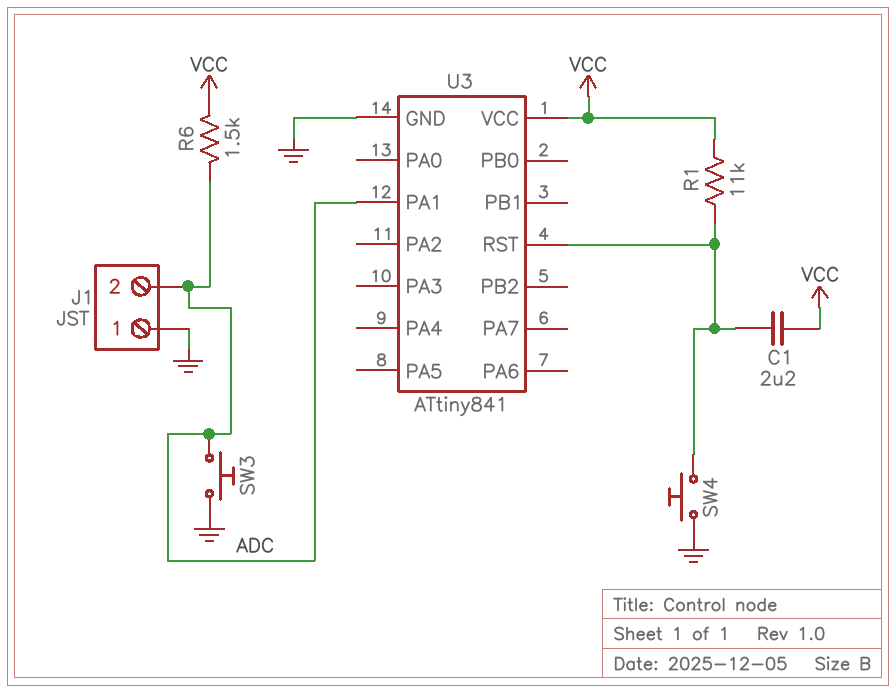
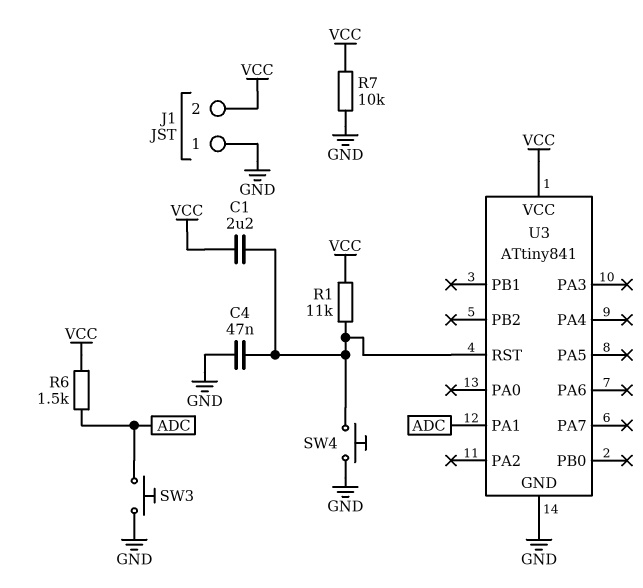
C4: none -> 47nF (GND, U3/RST)
J1 pin 2: ADC -> VCC
R7: none -> 10k (GND, VCC)

